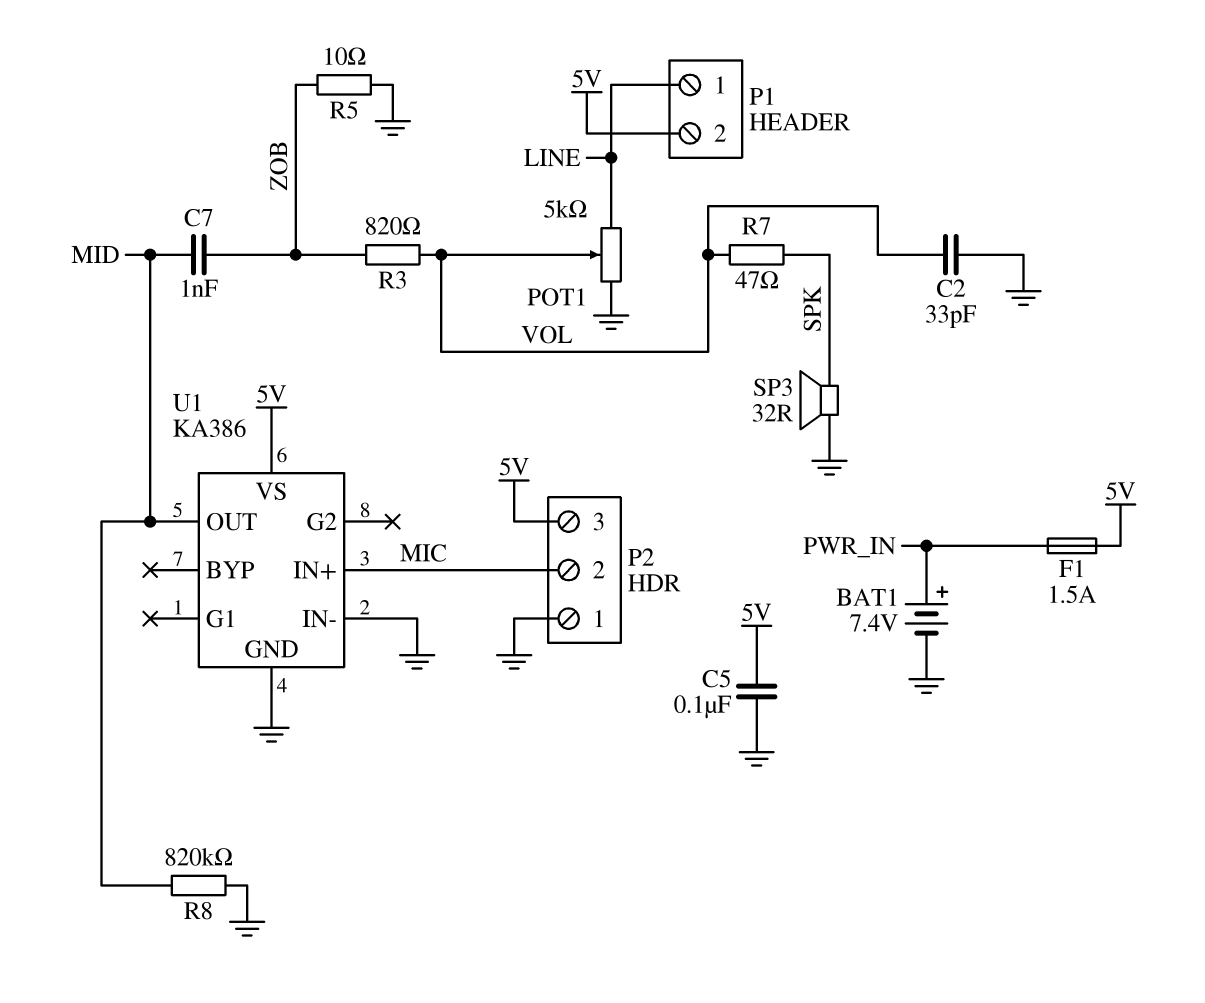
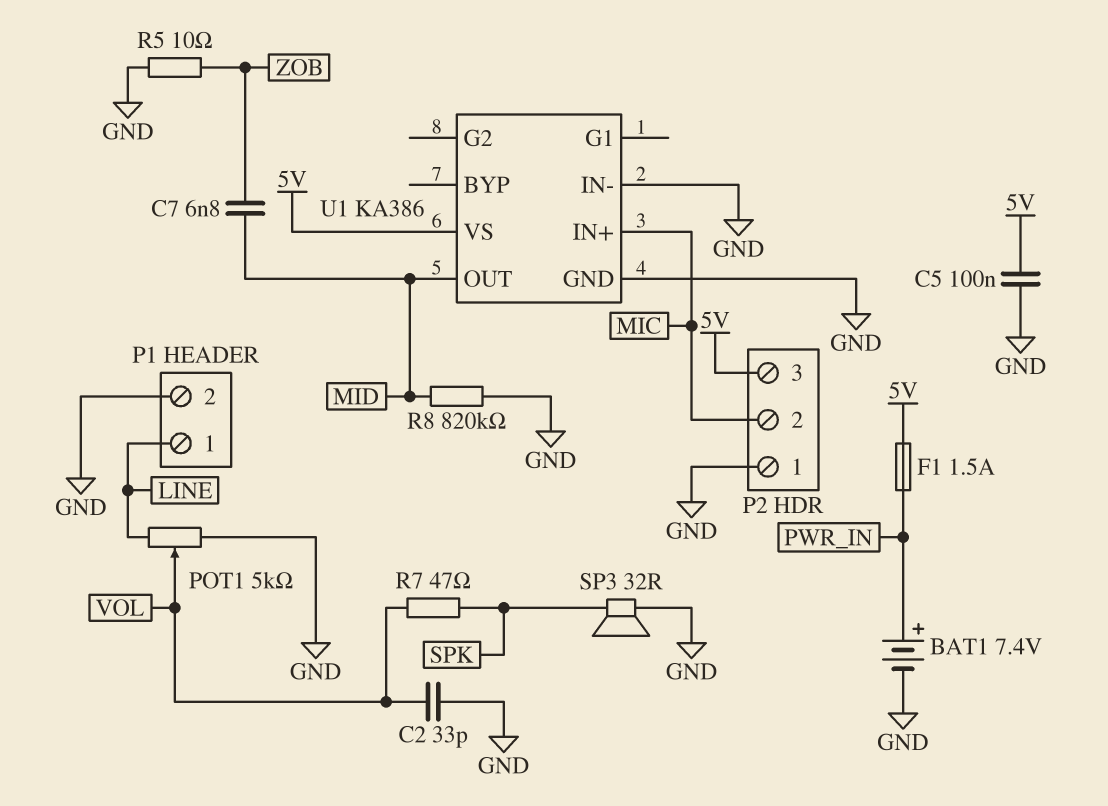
C7: 1nF (MID, ZOB) -> 6.8nF (MID, ZOB)
P1 pin 2: 5V -> GND
R3: 820 (VOL, ZOB) -> none

